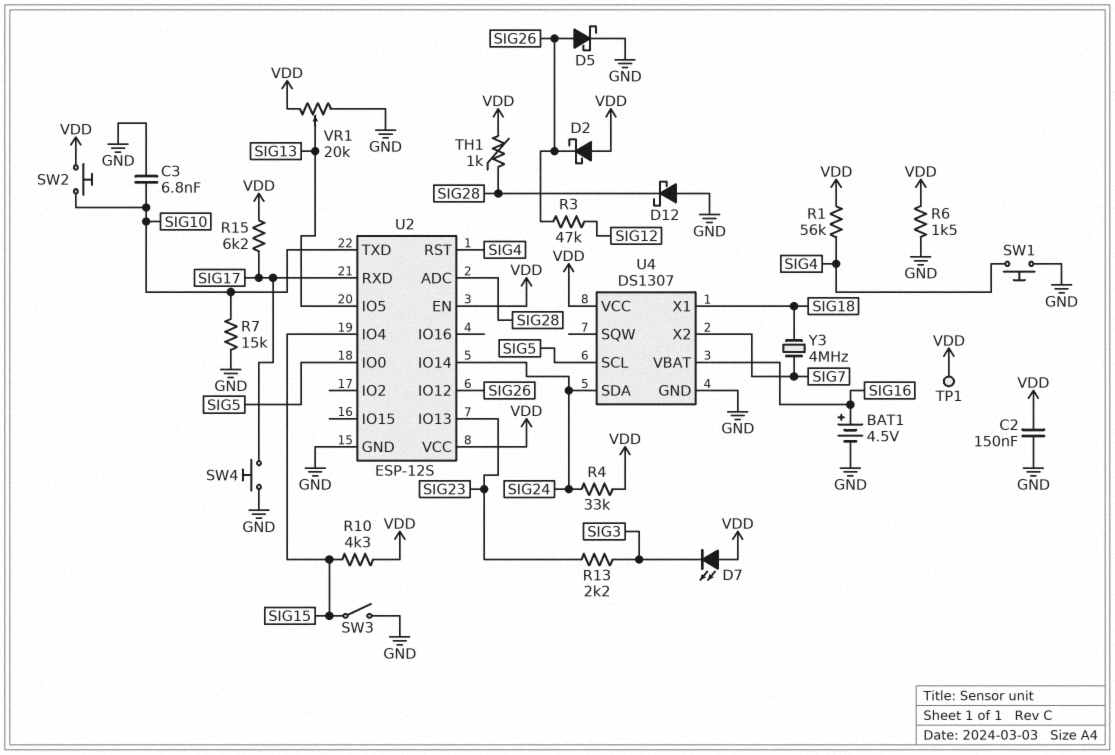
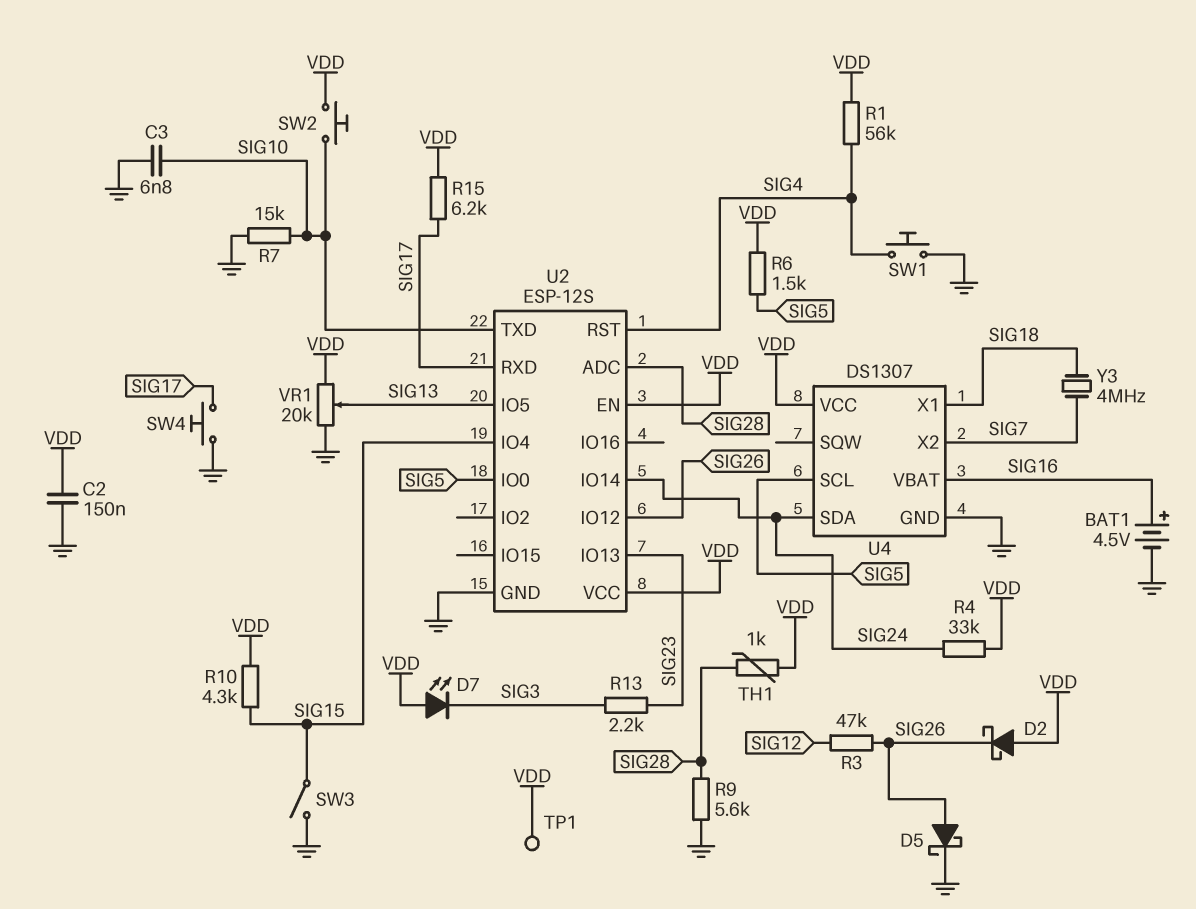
D12: schottky (A GND, K SIG28) -> none
R6: 1.5k (GND, VDD) -> 1.5k (SIG5, VDD)
R9: none -> 5.6k (GND, SIG28)

